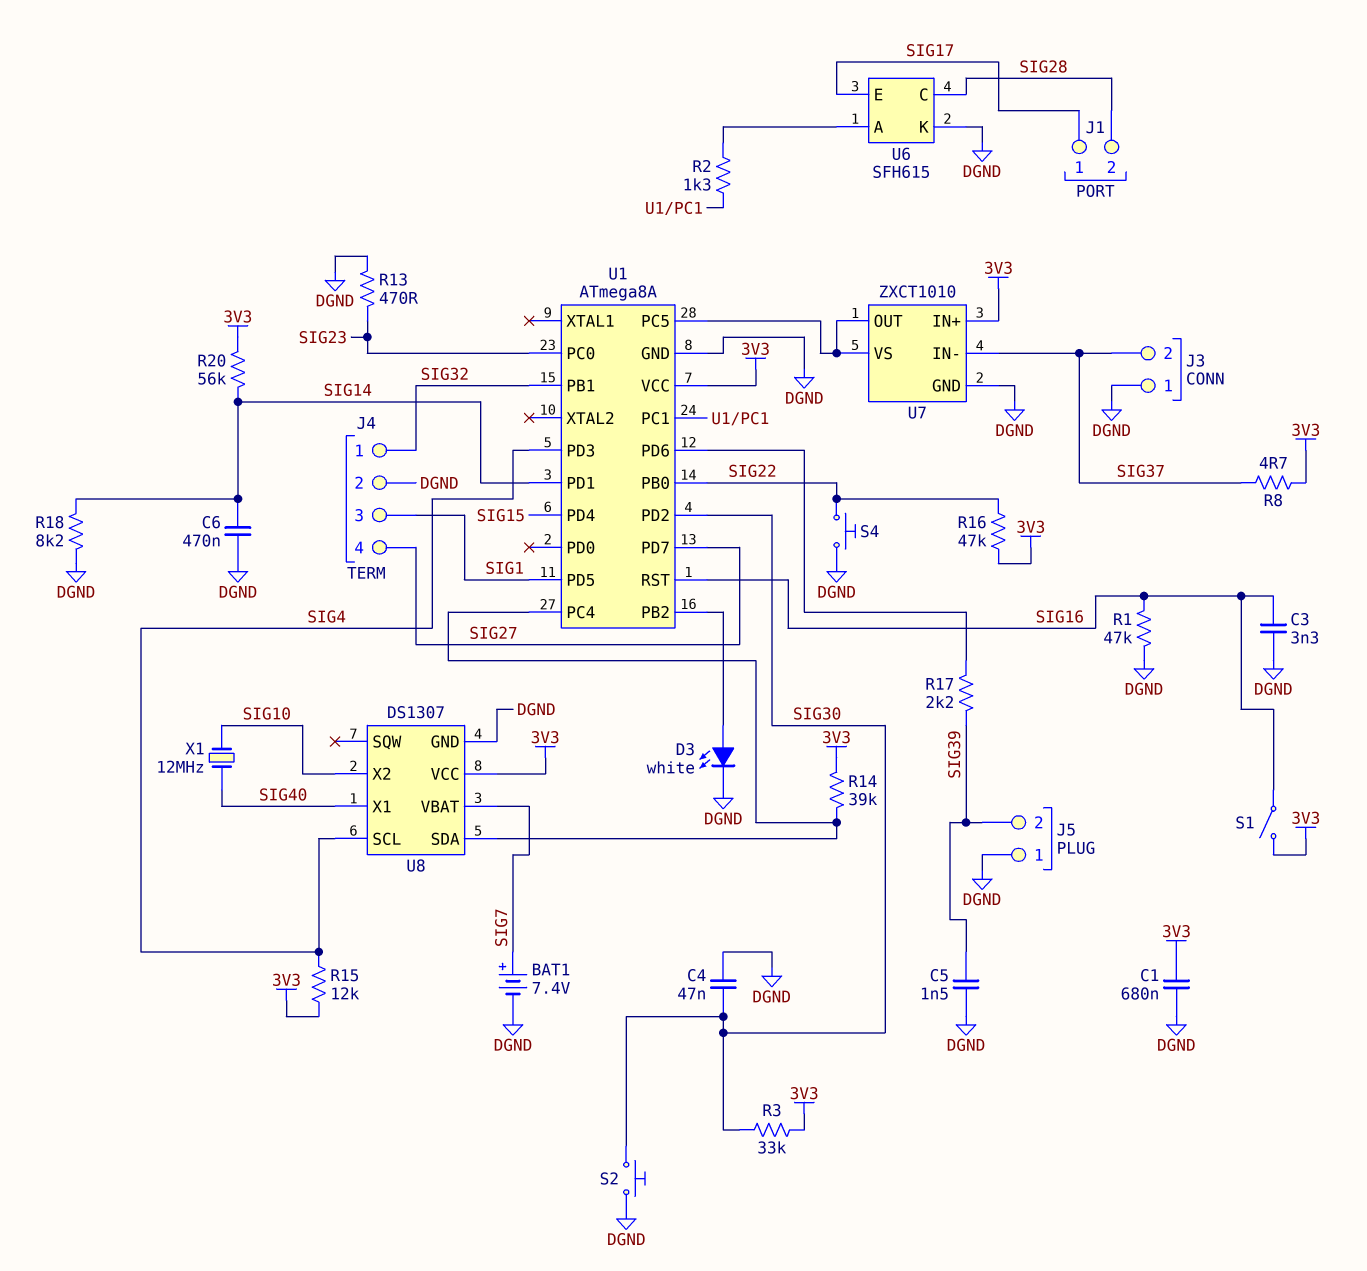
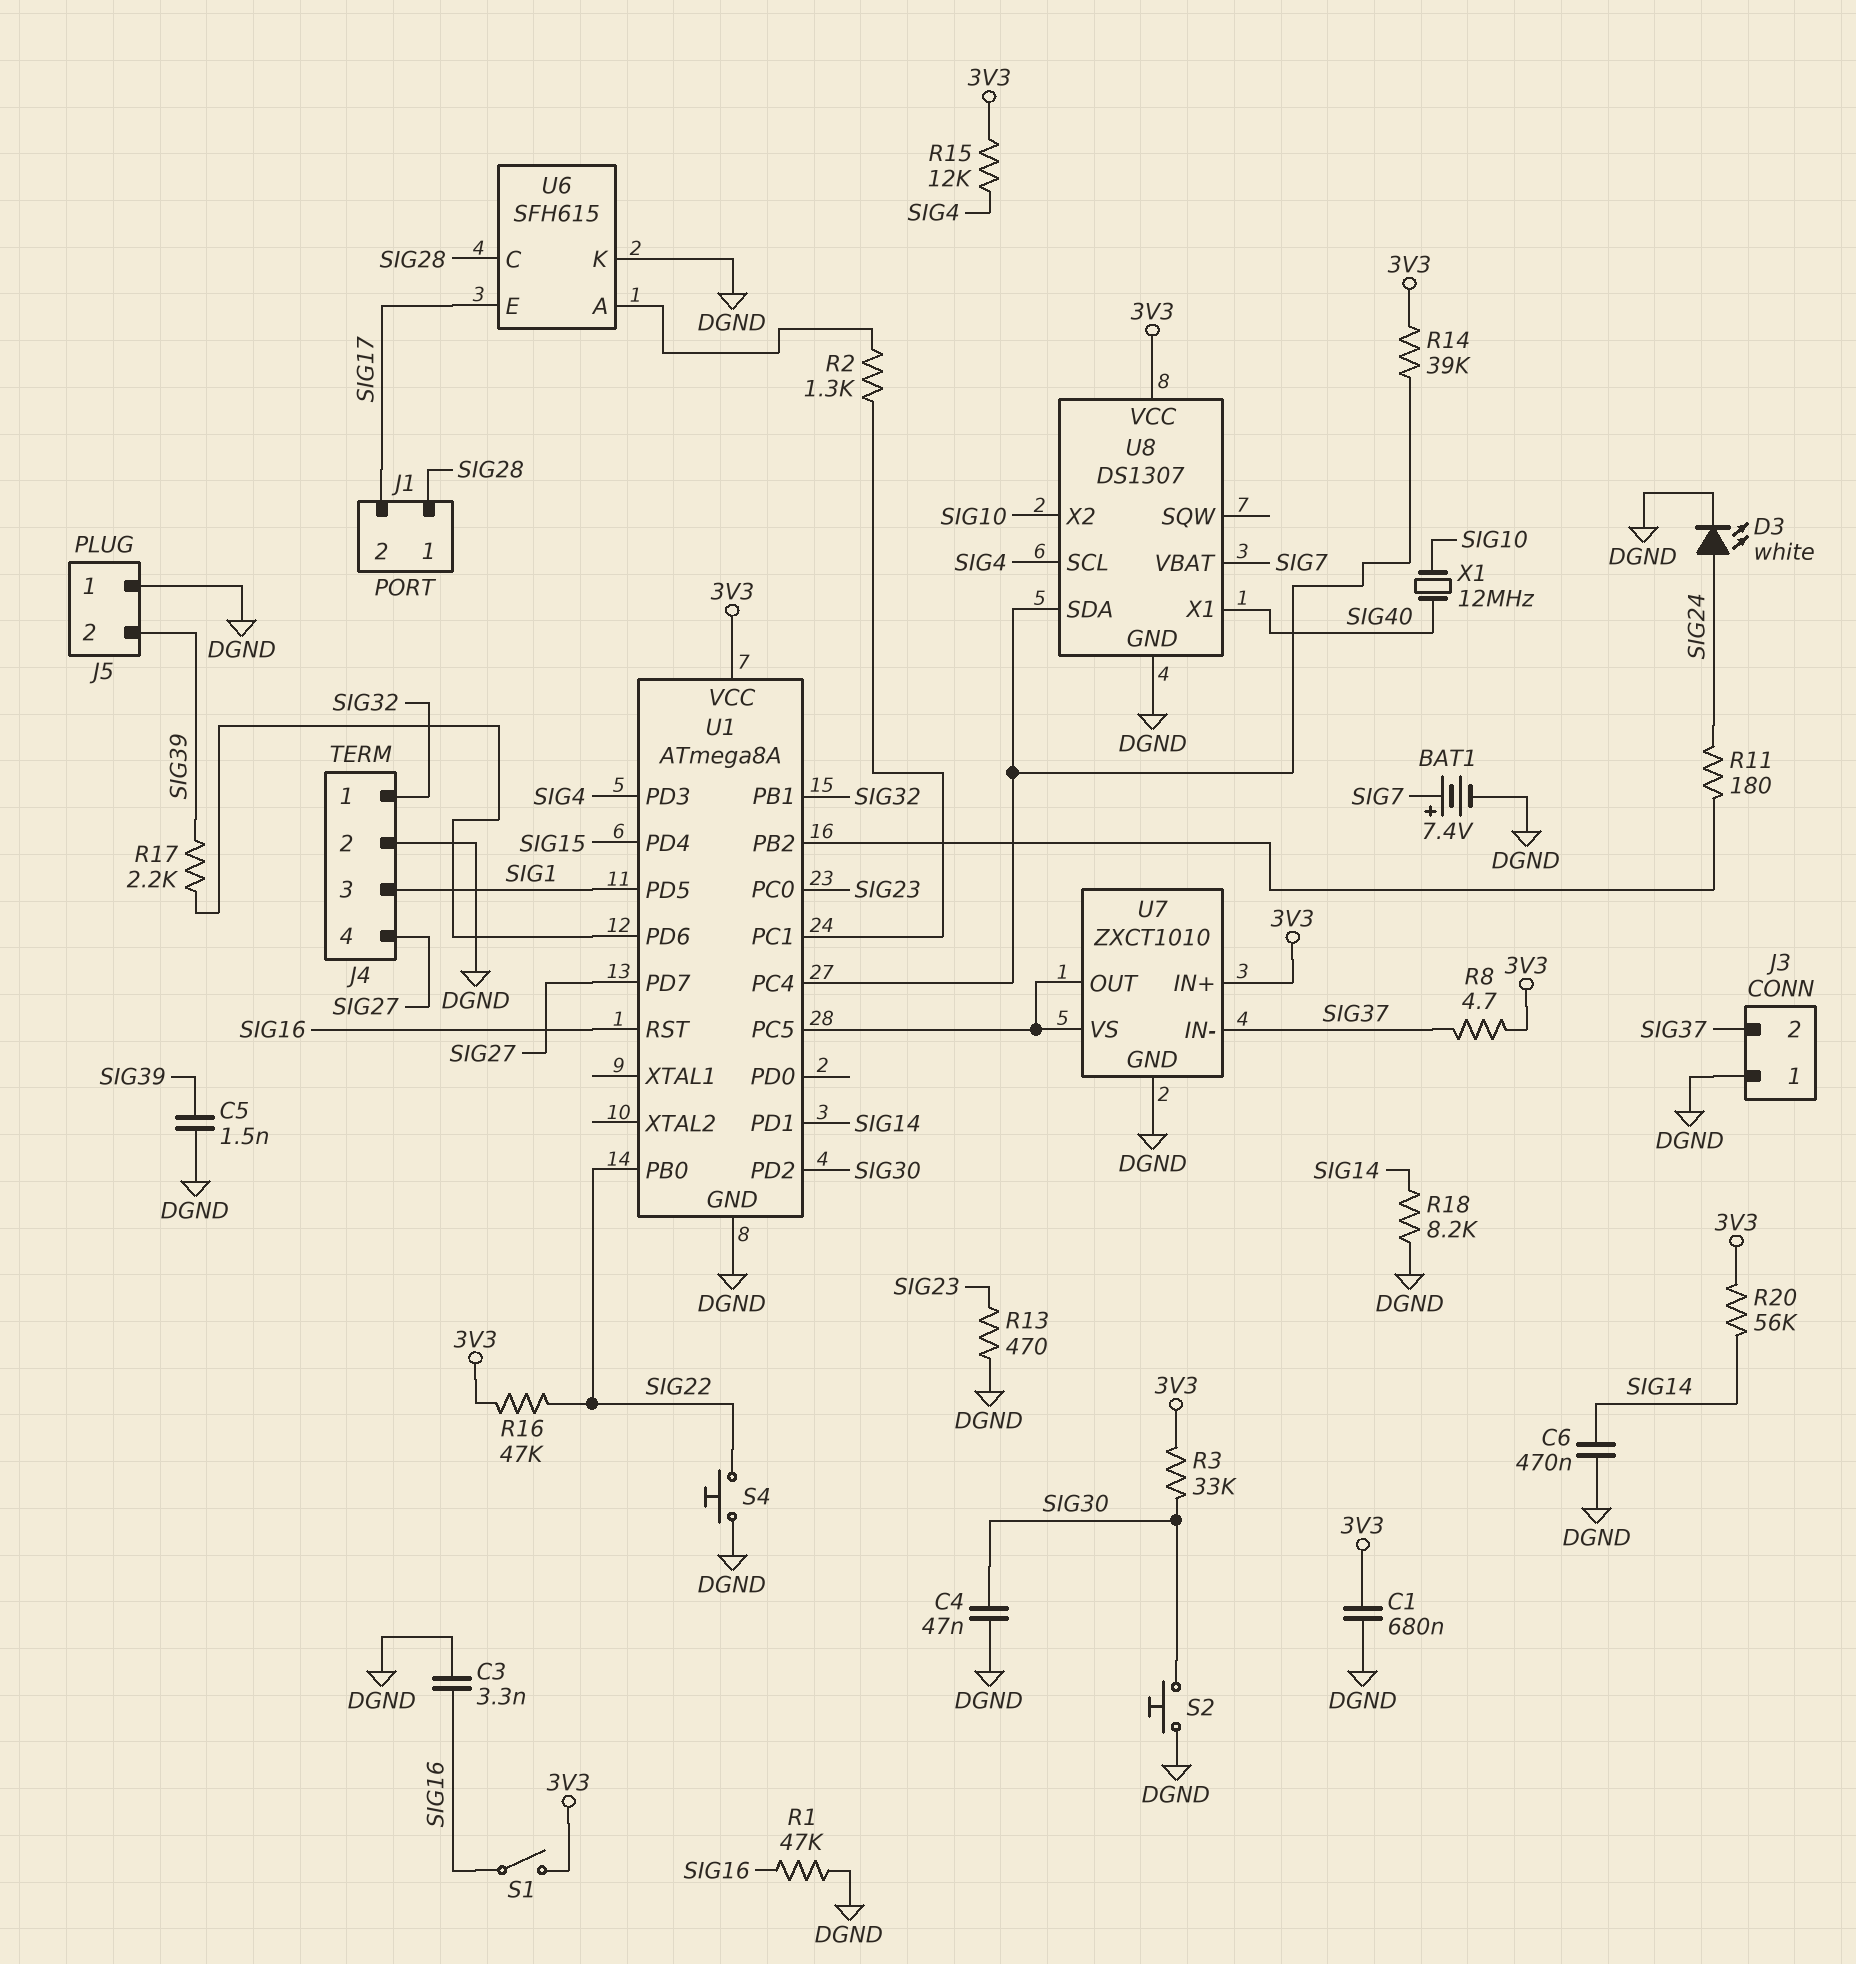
D3: LED white (A U1/PB2, K DGND) -> LED white (A SIG24, K DGND)
J1 pin 1: SIG17 -> SIG28
J1 pin 2: SIG28 -> SIG17
R11: none -> 180 (SIG24, U1/PB2)

